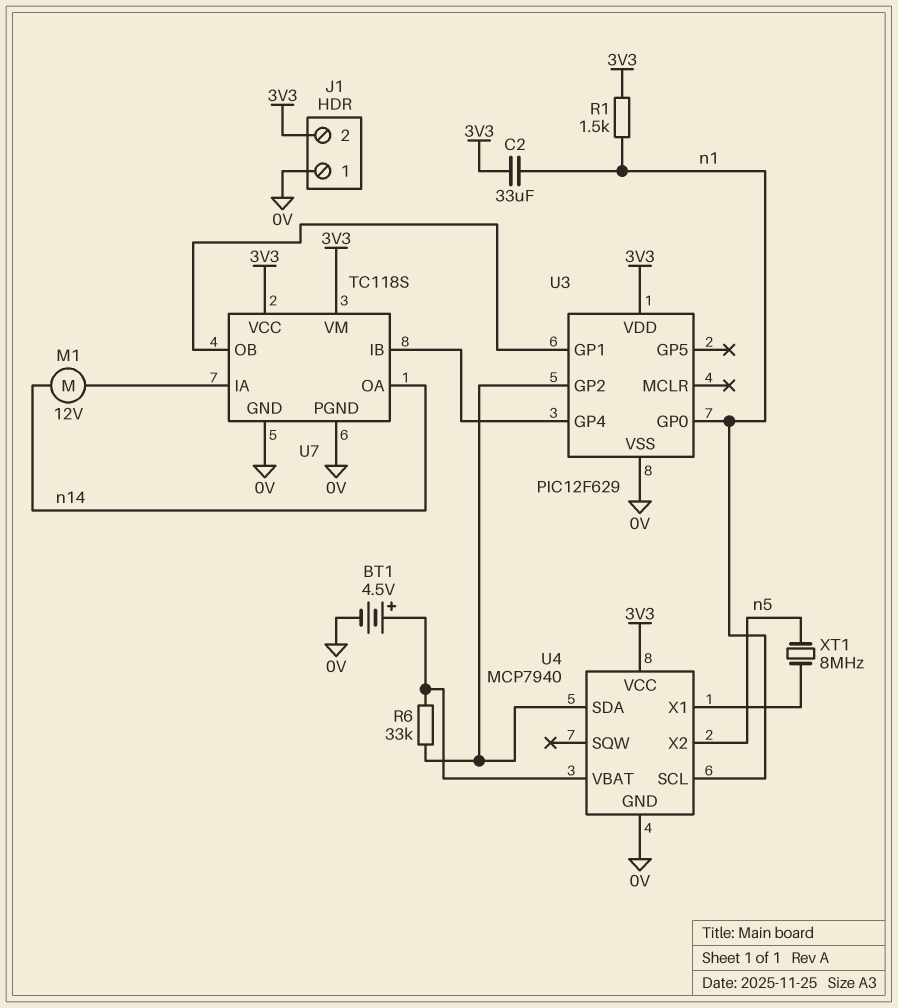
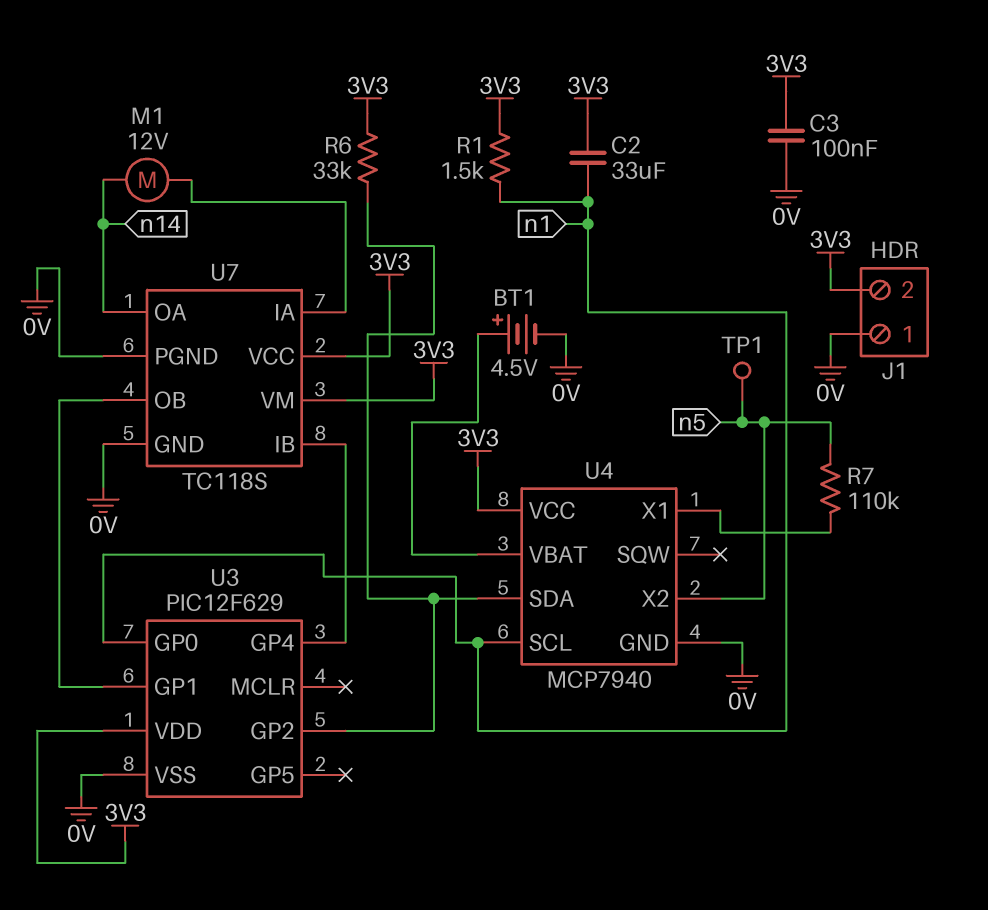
C3: none -> 100nF (0V, 3V3)
R6: 33k (U3/GP2, U4/VBAT) -> 33k (3V3, U3/GP2)
R7: none -> 110k (U4/X1, n5)
TP1: none -> test point (n5)
XT1: 8MHz (U4/X1, n5) -> none

